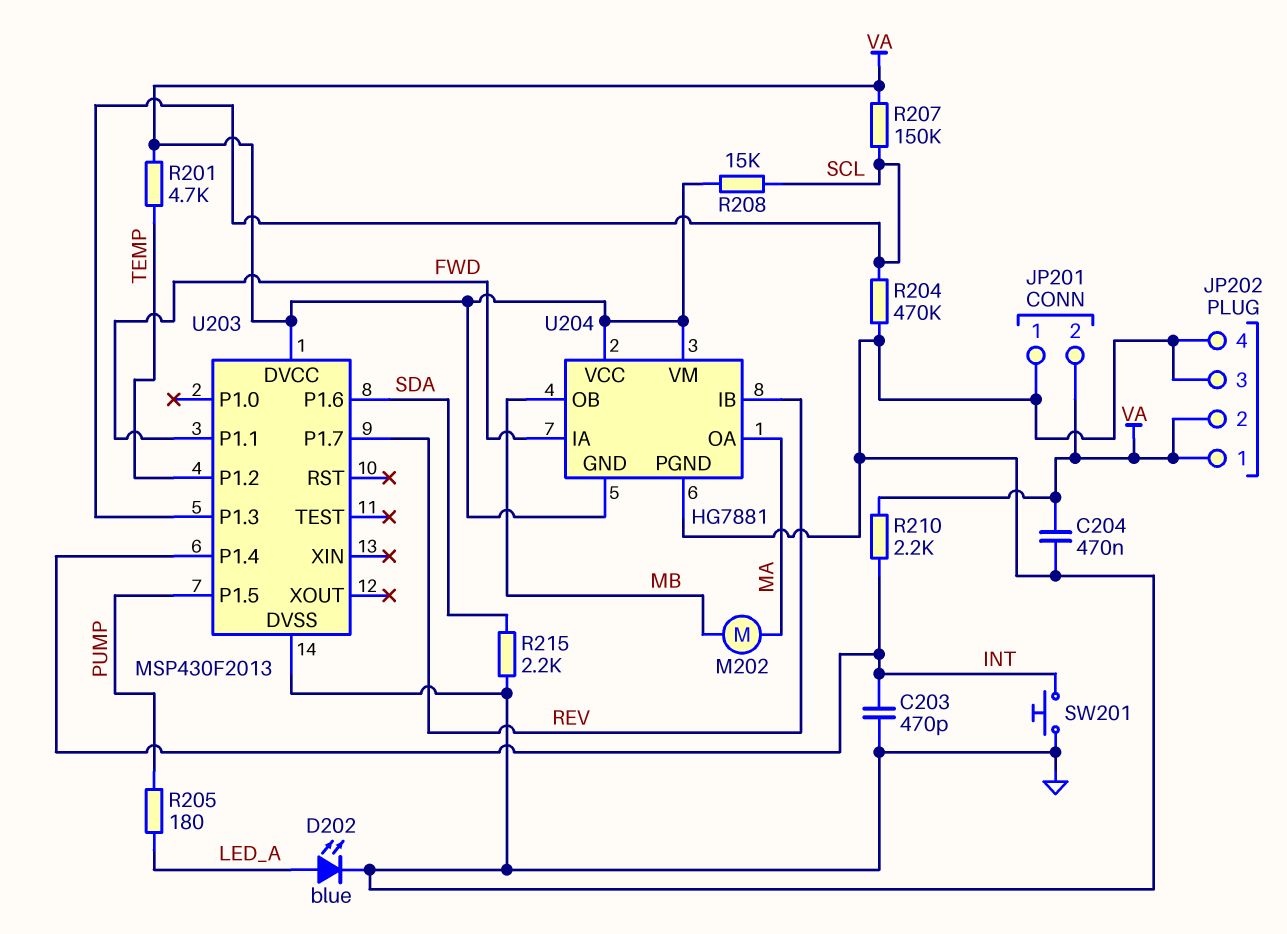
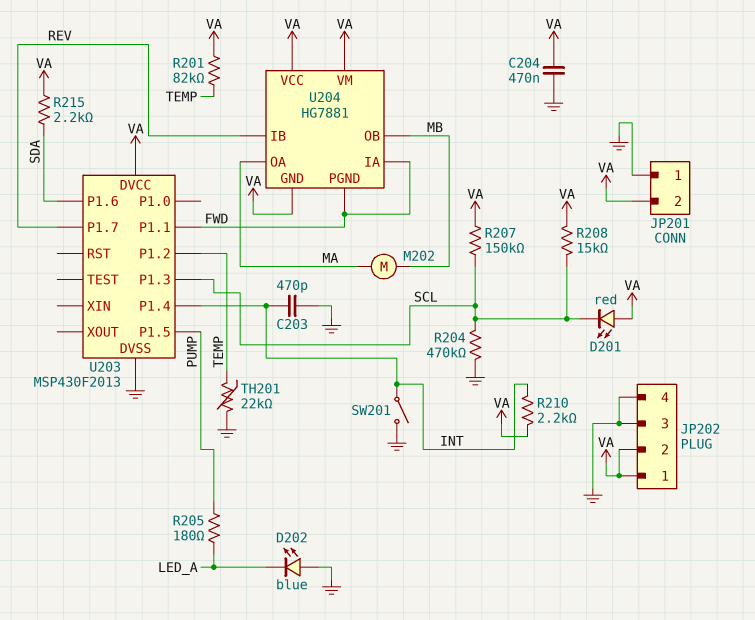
D201: none -> LED red (A VA, K SCL)
D202: LED blue (A LED_A, K GND) -> LED blue (A GND, K LED_A)
R201: 4.7k (TEMP, VA) -> 82k (TEMP, VA)
R215: 2.2k (GND, SDA) -> 2.2k (SDA, VA)
SW201: button (GND, INT) -> switch (GND, INT)
TH201: none -> 22k (GND, TEMP)
U204 pin PGND: GND -> FWD

